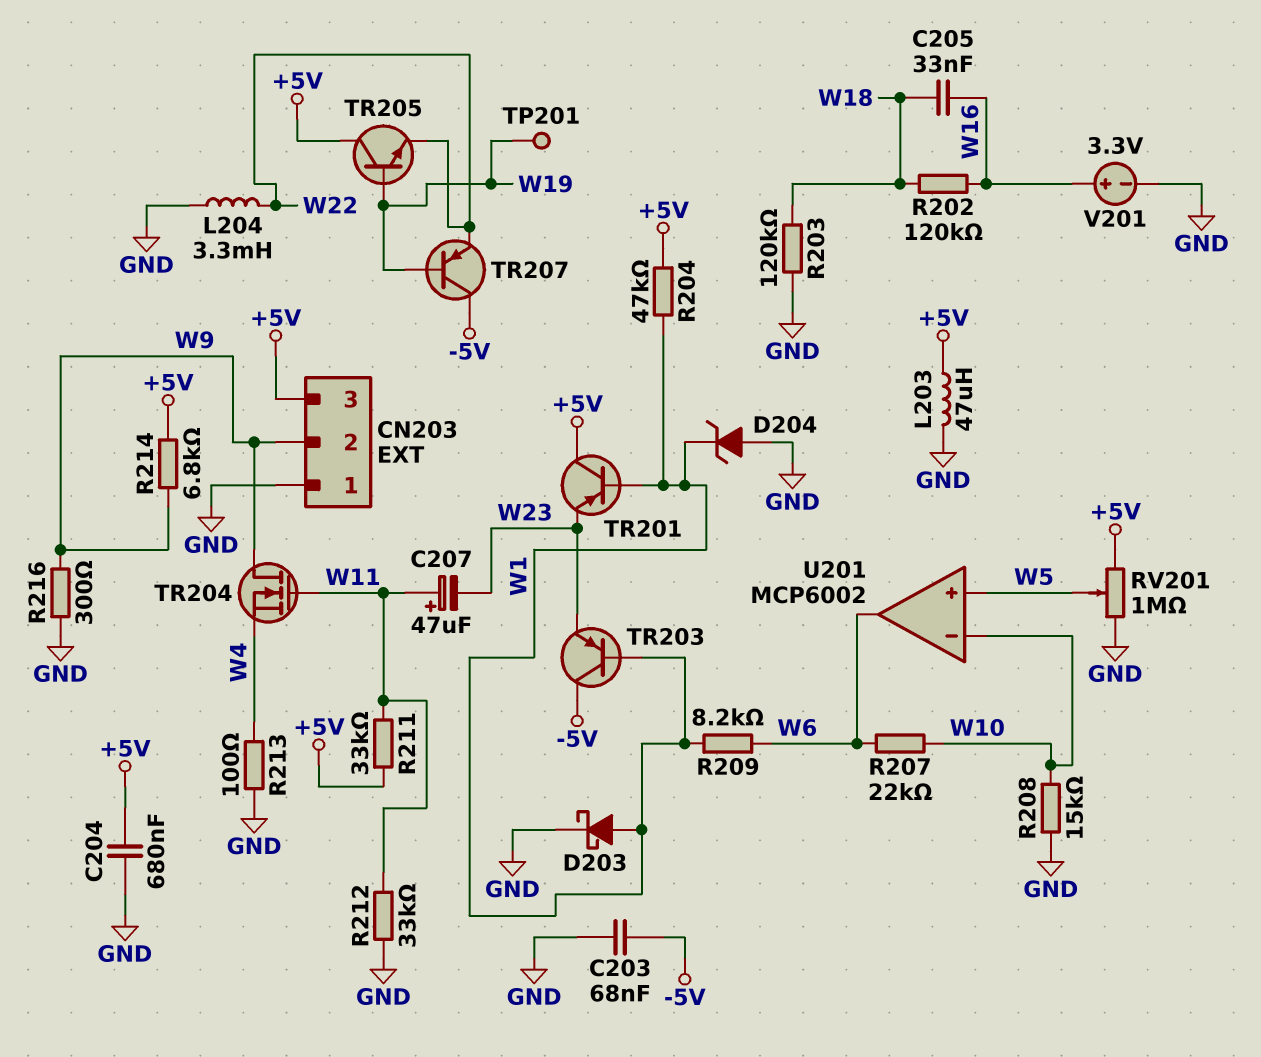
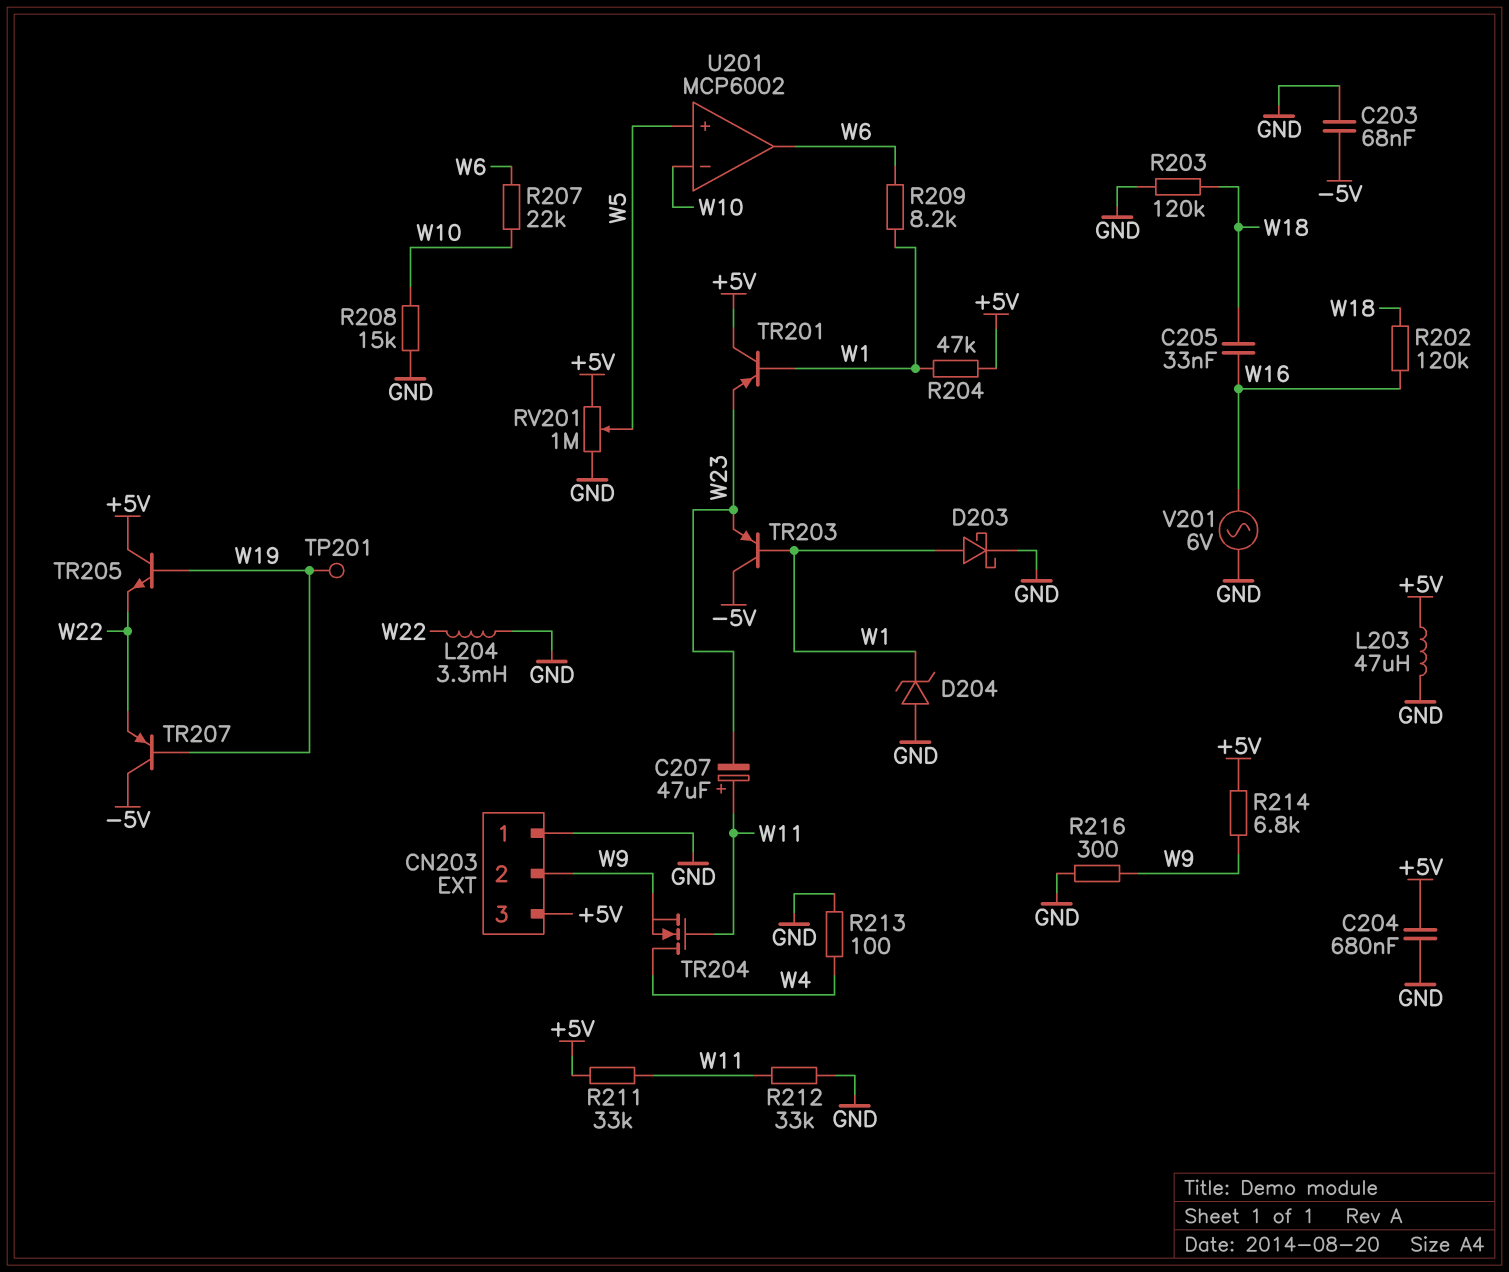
TR204: NMOS (G W11, D W9, S W4) -> NMOS (G W11, D W4, S W9)
V201: 3.3V (plus W16, minus GND) -> AC 6V (GND, W16)

